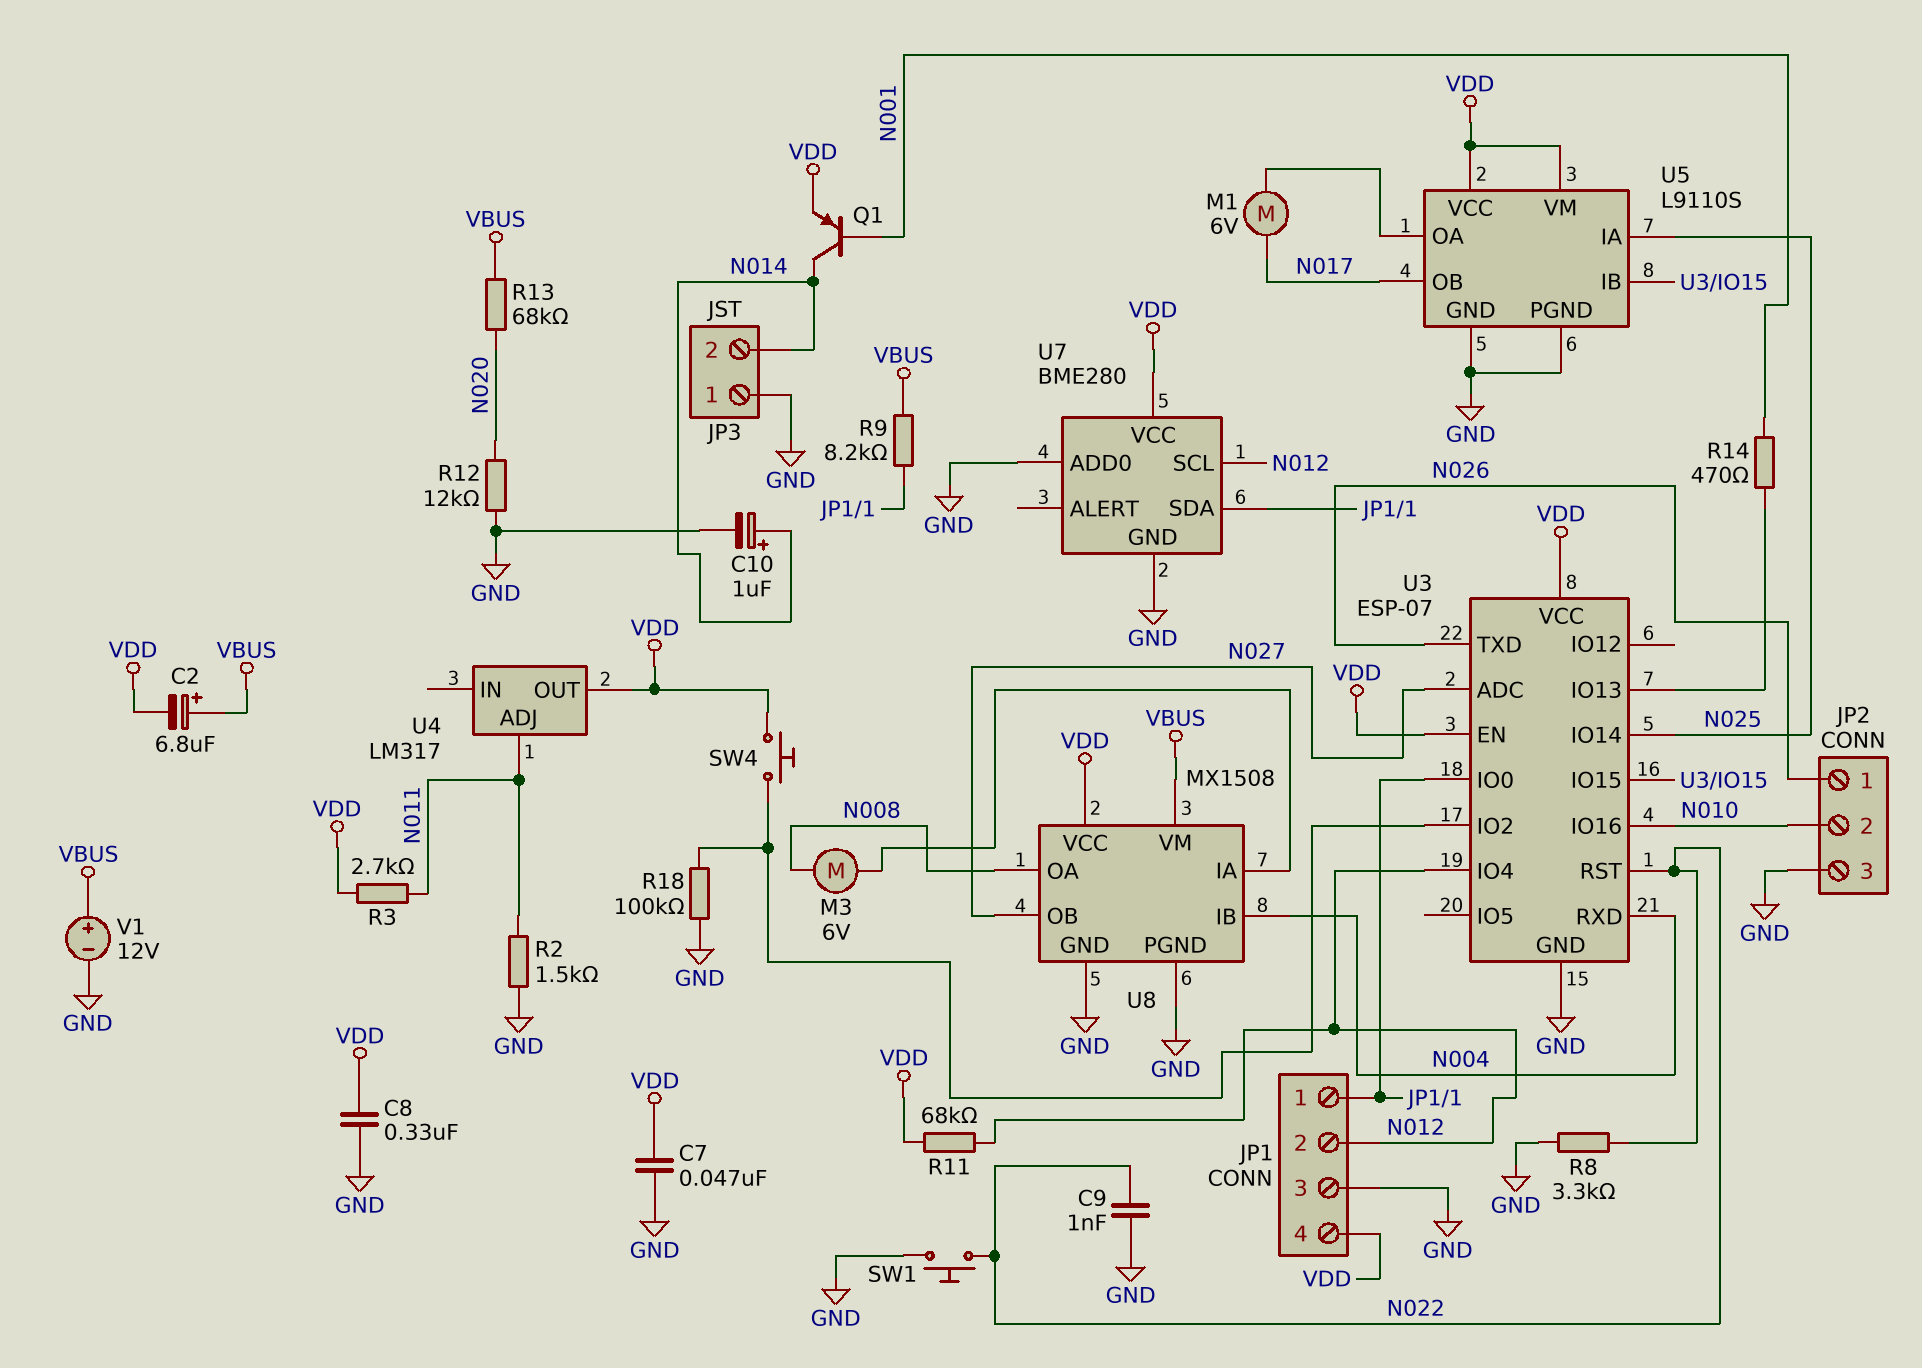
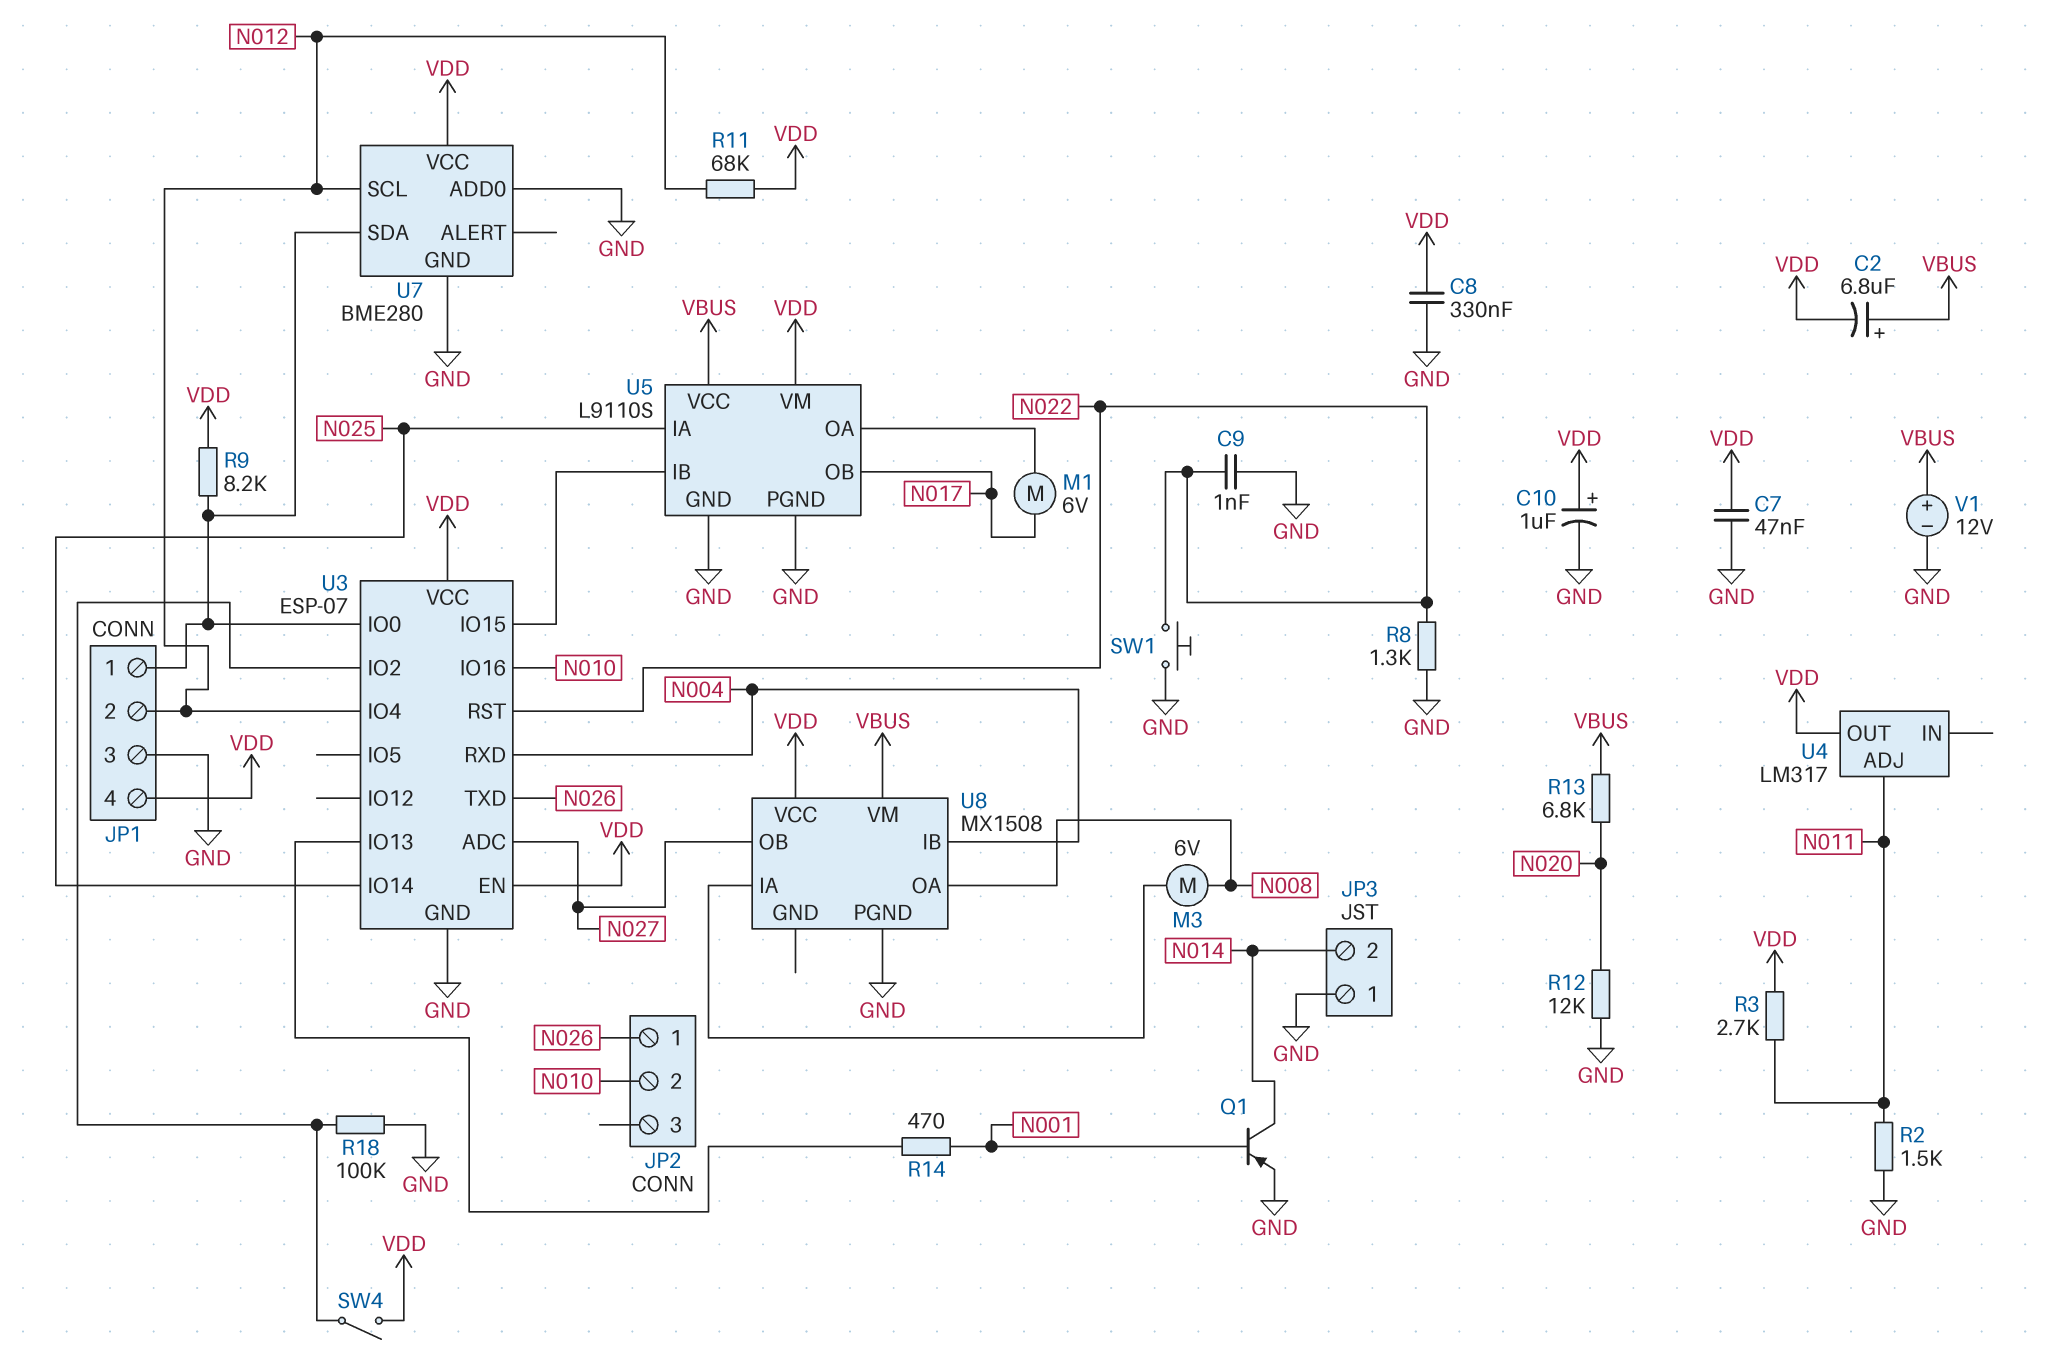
C10: 1uF (plus N014, minus GND) -> 1uF (plus VDD, minus GND)
JP2 pin 3: GND -> none
Q1: PNP (B N001, C N014, E VDD) -> PNP (B N001, C N014, E GND)
R8: 3.3k (GND, N022) -> 1.3k (GND, N022)
R9: 8.2k (JP1/1, VBUS) -> 8.2k (JP1/1, VDD)
R13: 68k (N020, VBUS) -> 6.8k (N020, VBUS)
SW4: button (U3/IO2, VDD) -> switch (U3/IO2, VDD)
U5 pin VCC: VDD -> VBUS
U8 pin GND: GND -> none

